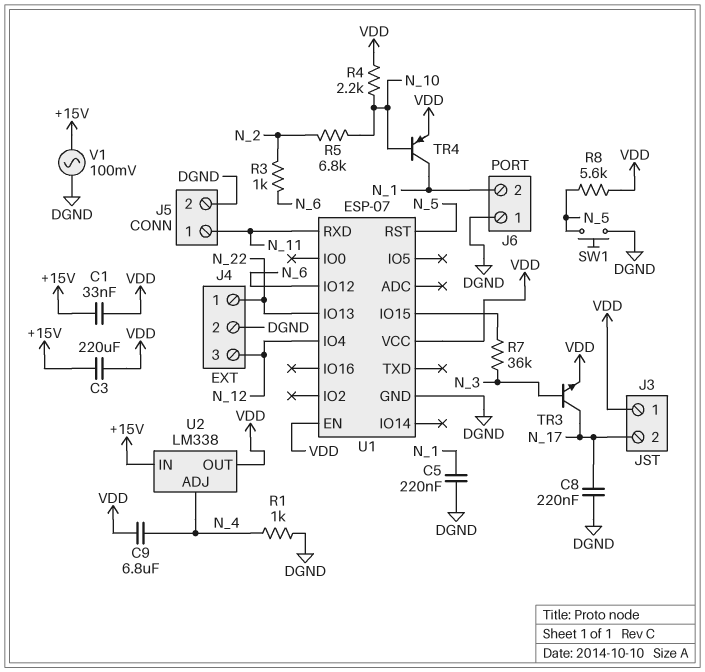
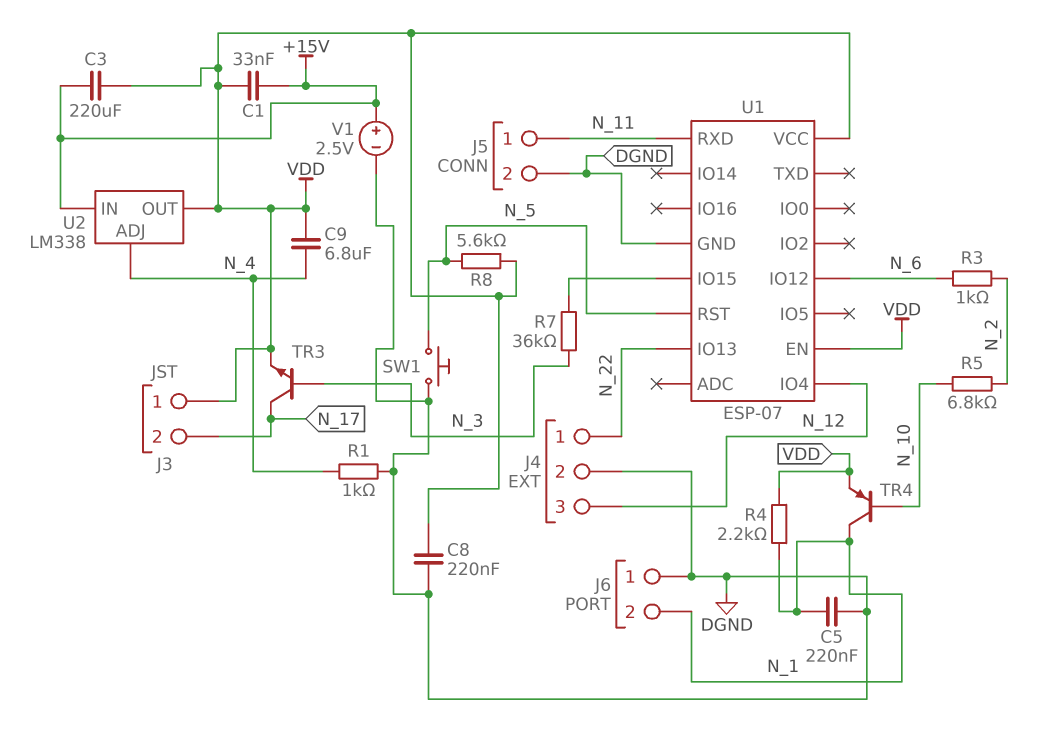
C8: 220nF (DGND, N_17) -> 220nF (DGND, VDD)
R4: 2.2k (N_10, VDD) -> 2.2k (N_1, VDD)
V1: AC 100mV (+15V, DGND) -> 2.5V (plus +15V, minus DGND)

